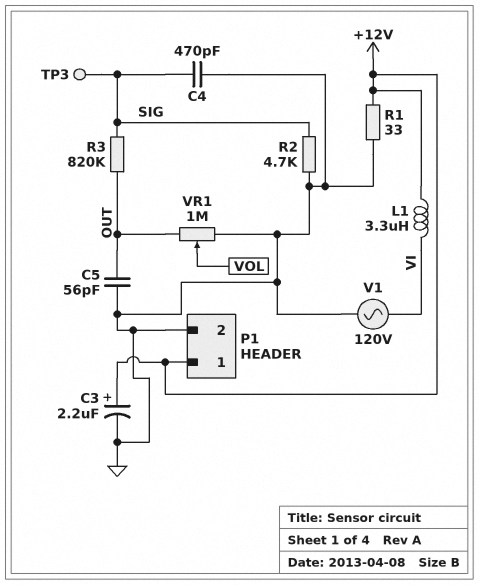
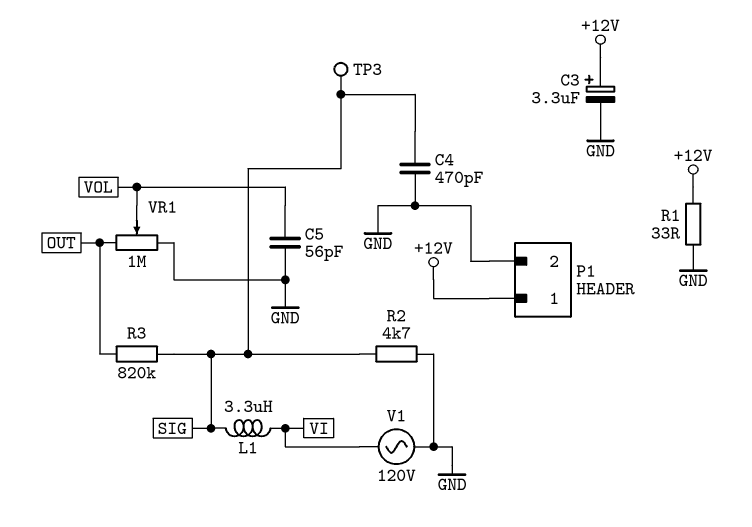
C3: 2.2uF (plus +12V, minus GND) -> 3.3uF (plus +12V, minus GND)
C5: 56pF (GND, OUT) -> 56pF (GND, VOL)
L1: 3.3uH (+12V, VI) -> 3.3uH (SIG, VI)

